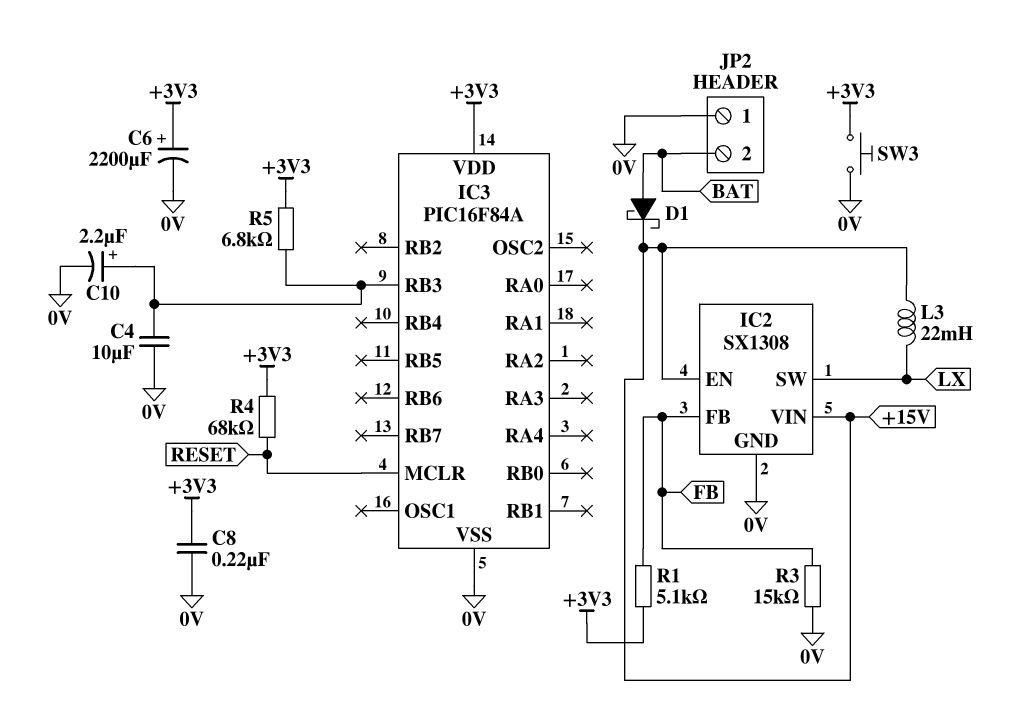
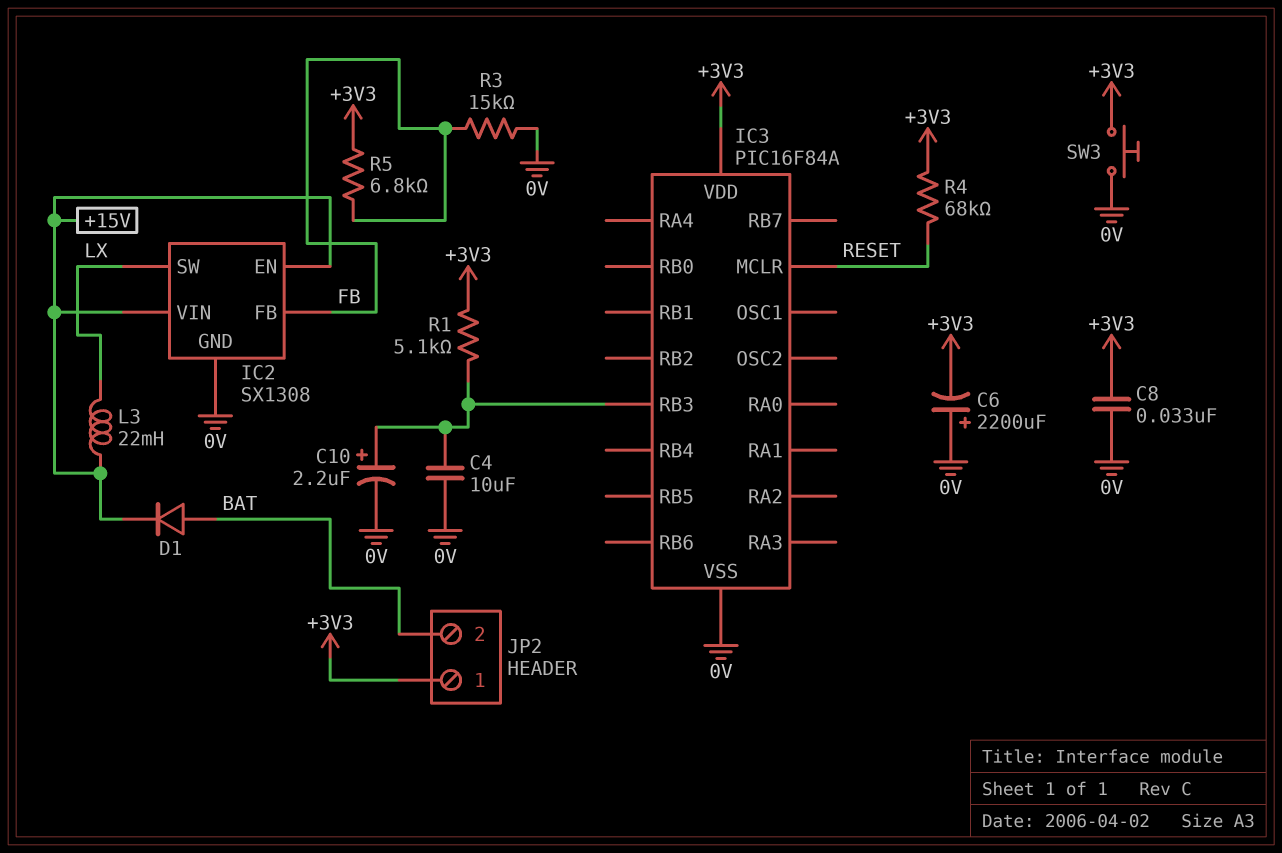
C6: 2200uF (plus +3V3, minus 0V) -> 2200uF (plus 0V, minus +3V3)
C8: 220nF (+3V3, 0V) -> 33nF (+3V3, 0V)
D1: schottky (A BAT, K +15V) -> diode (A BAT, K +15V)
JP2 pin 1: 0V -> +3V3
R1: 5.1k (+3V3, FB) -> 5.1k (+3V3, IC3/RB3)
R5: 6.8k (+3V3, IC3/RB3) -> 6.8k (+3V3, FB)

